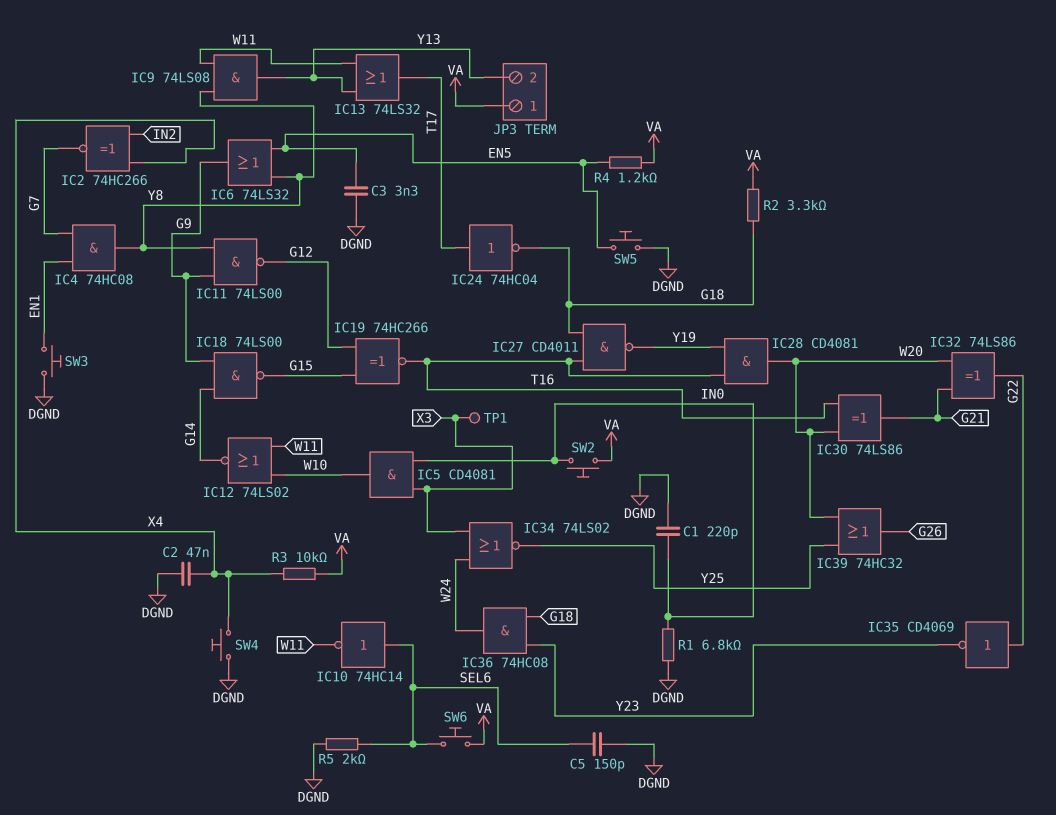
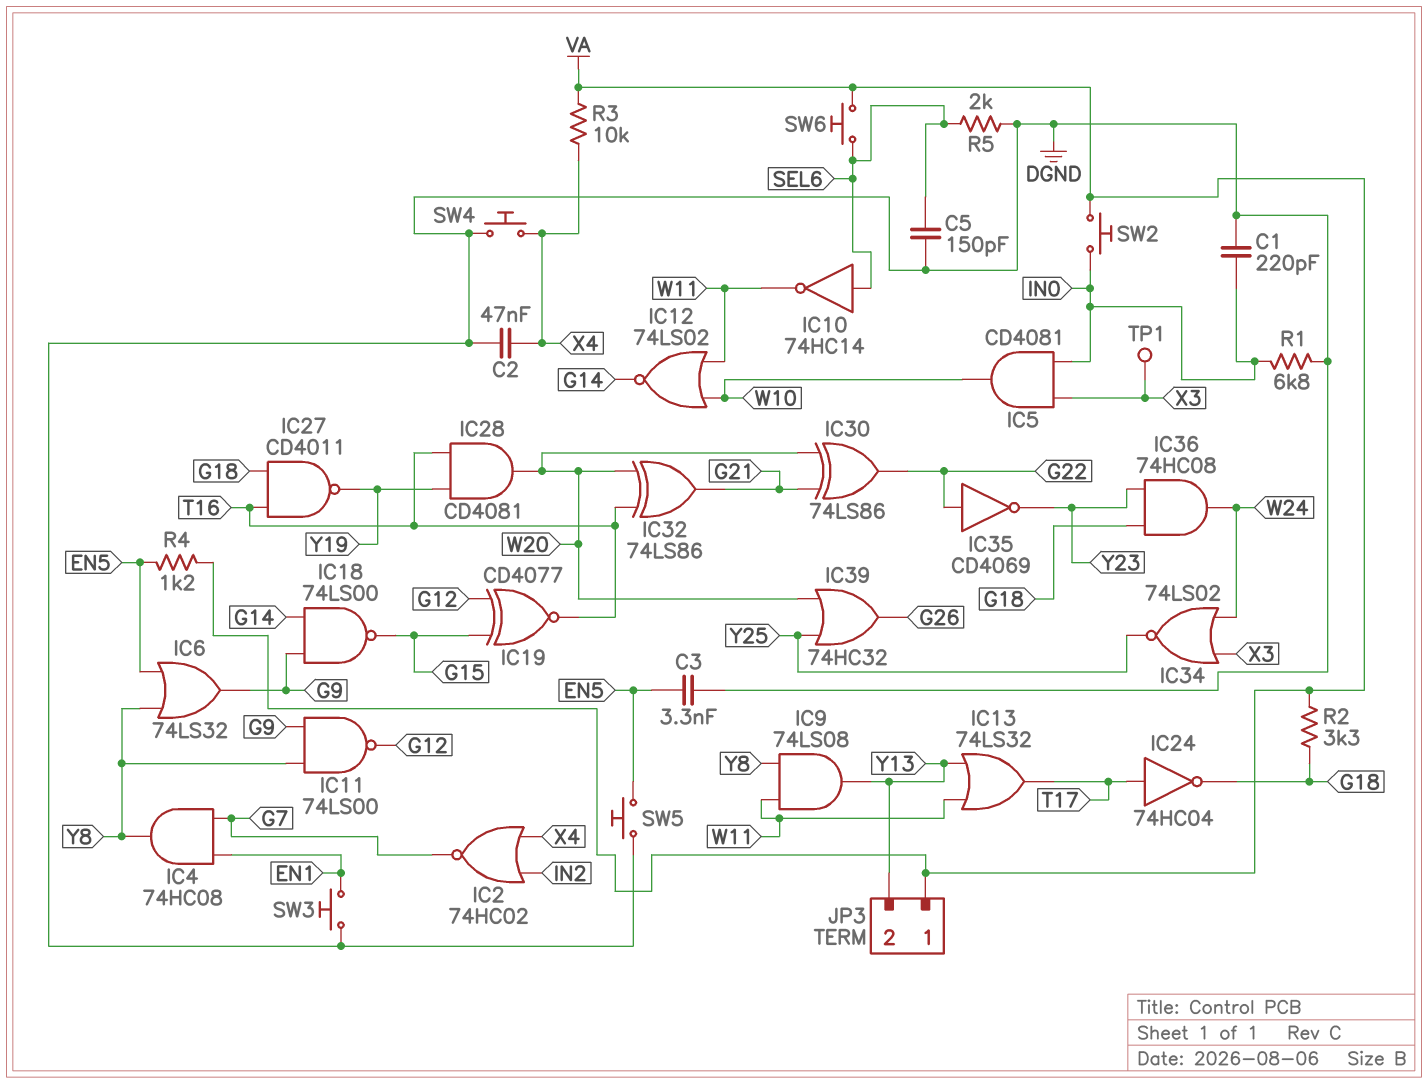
IC2: XNOR 74HC266 (in IN2, in X4, out G7) -> NOR 74HC02 (in IN2, in X4, out G7)
IC19: XNOR 74HC266 (in G12, in G15, out T16) -> XNOR CD4077 (in G12, in G15, out T16)
IC30: XOR 74LS86 (in T16, in W20, out G21) -> XOR 74LS86 (in G21, in W20, out G22)
IC32: XOR 74LS86 (in G21, in W20, out G22) -> XOR 74LS86 (in T16, in W20, out G21)

